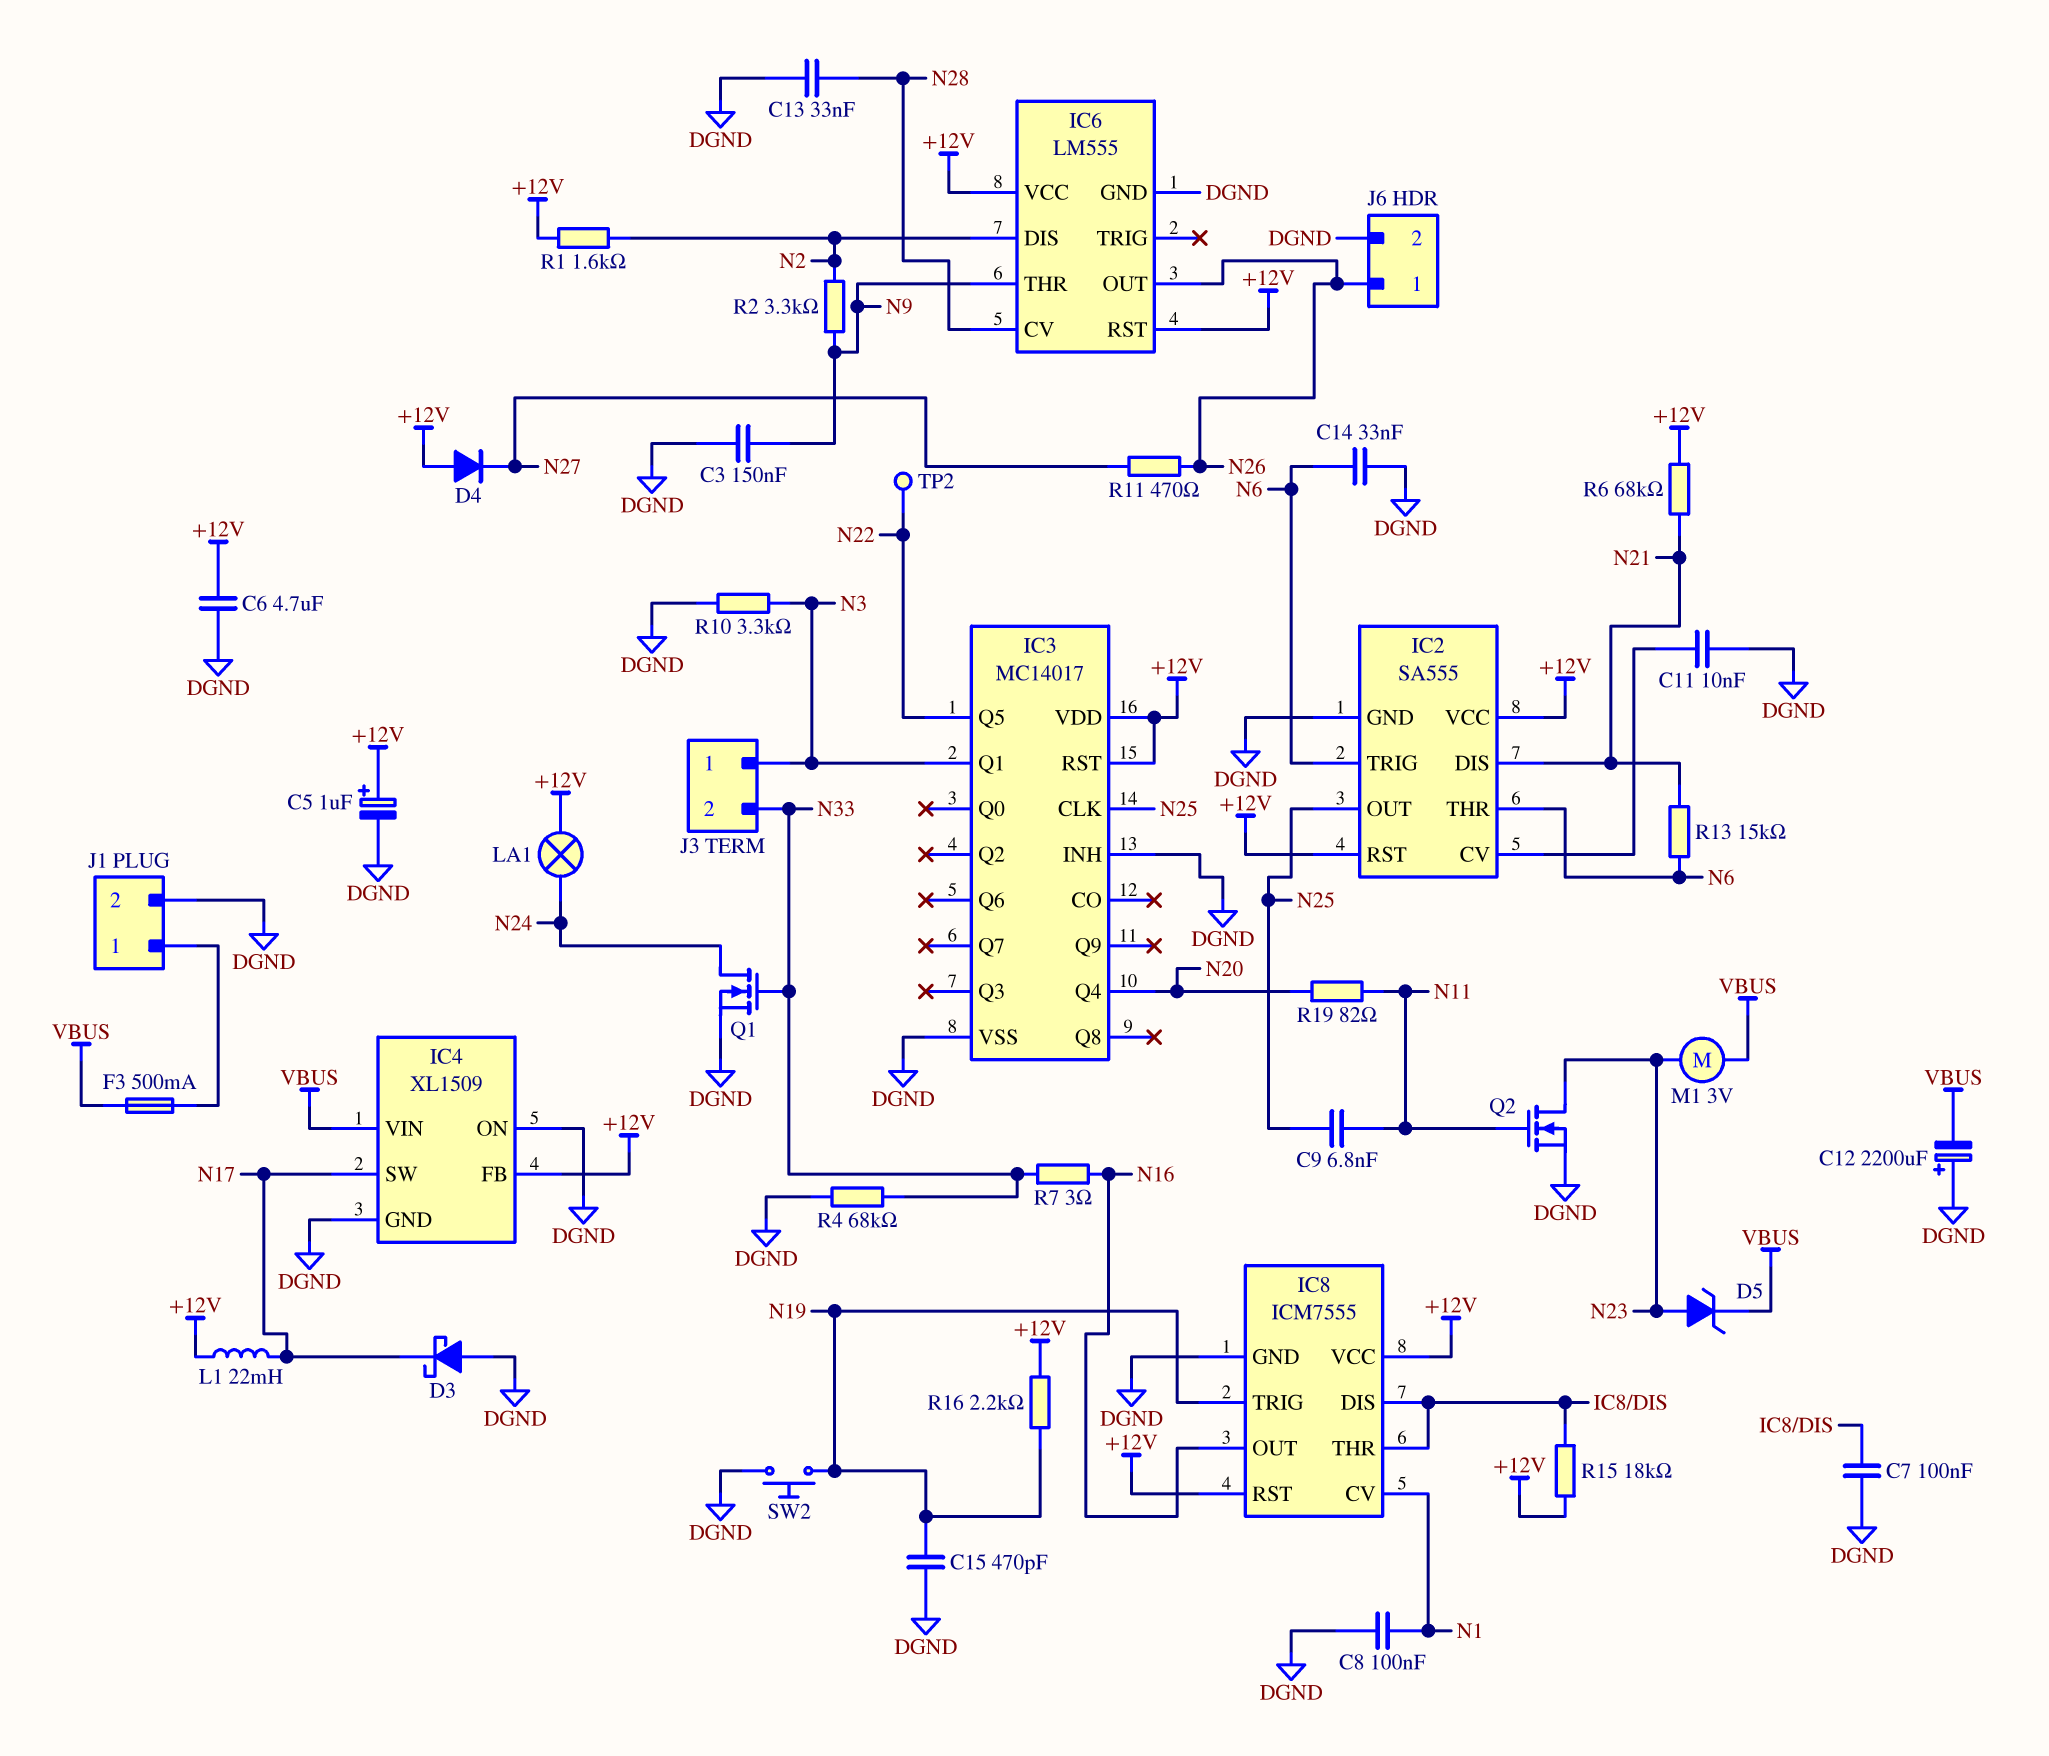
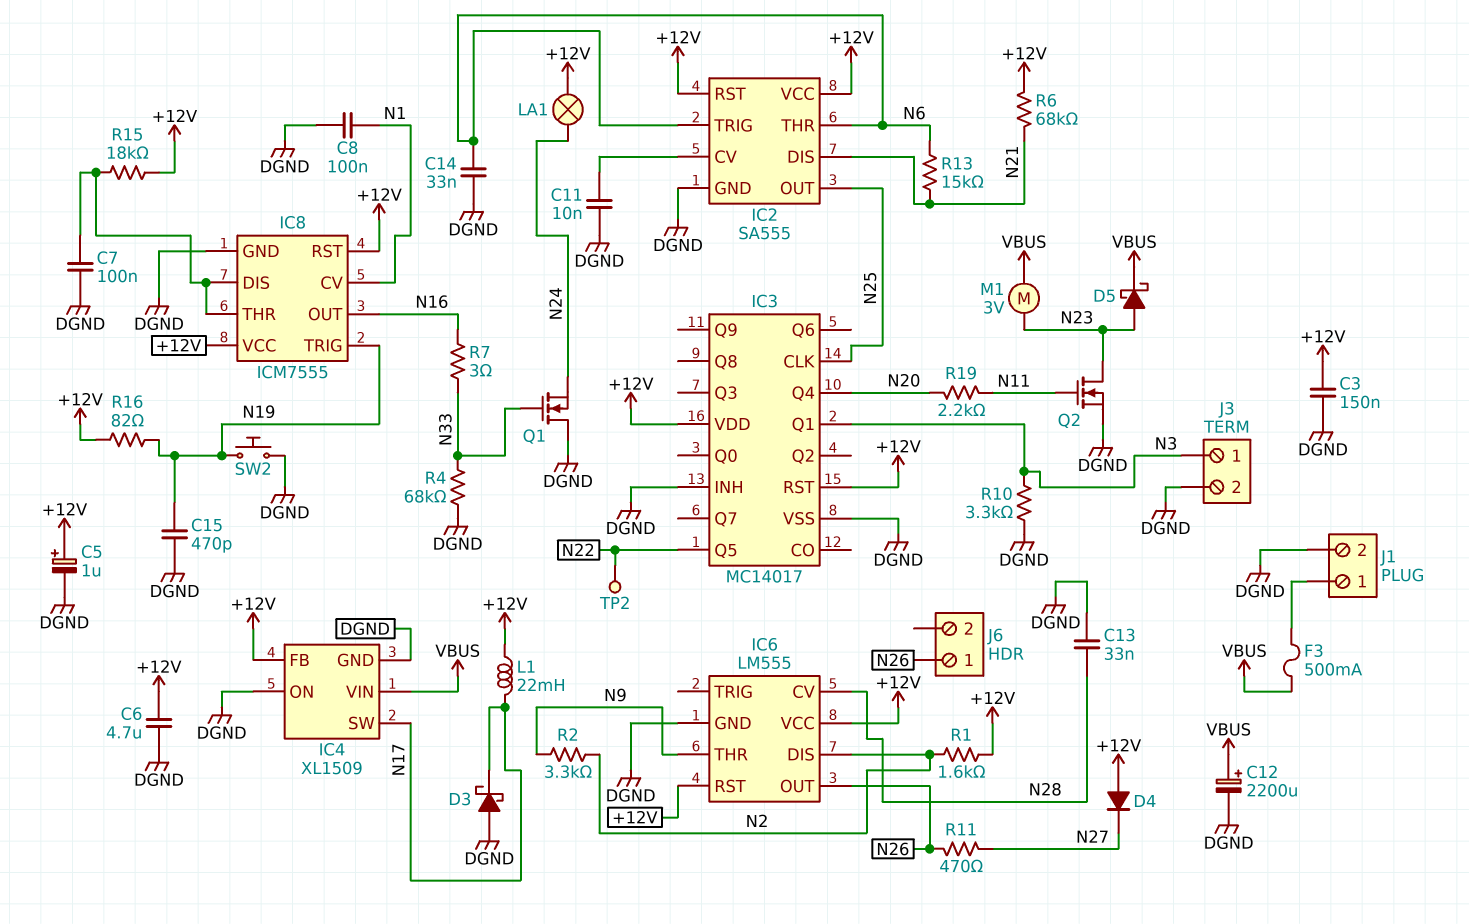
C3: 150nF (DGND, N9) -> 150nF (+12V, DGND)
C9: 6.8nF (N11, N25) -> none
C12: 2200uF (plus DGND, minus VBUS) -> 2200uF (plus VBUS, minus DGND)
D5: zener (A N23, K VBUS) -> schottky (A N23, K VBUS)
J3 pin 2: N33 -> DGND
J6 pin 2: DGND -> none
Q1: NMOS (G N33, D N24, S DGND) -> NMOS (G N33, D DGND, S N24)
R16: 2.2k (+12V, N19) -> 82 (+12V, N19)
R19: 82 (N11, N20) -> 2.2k (N11, N20)

